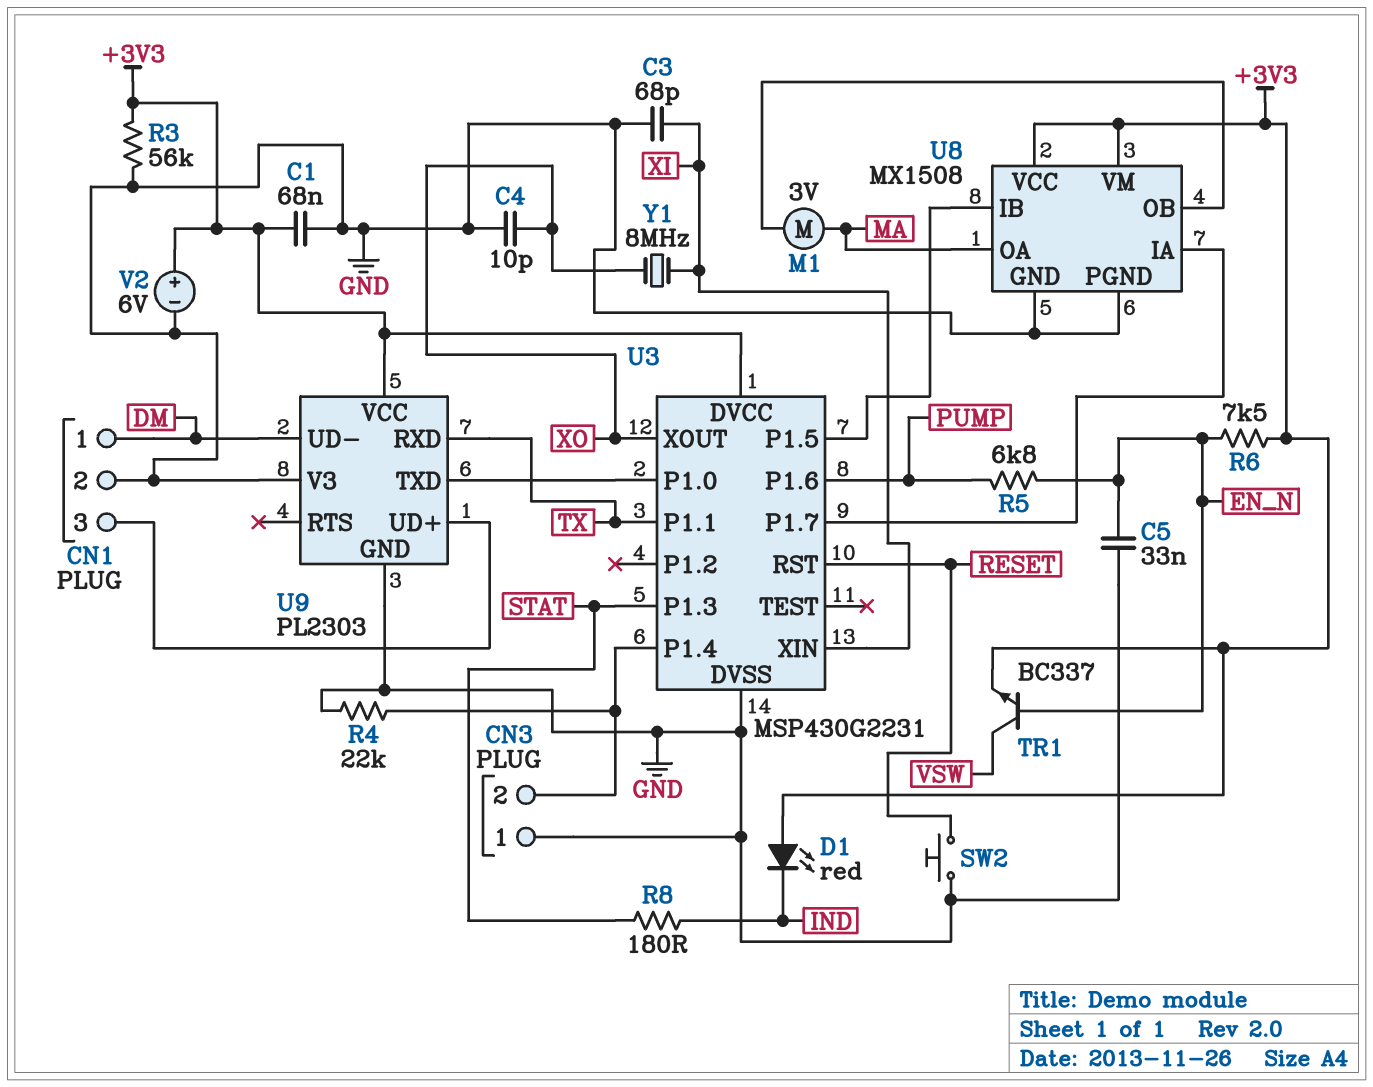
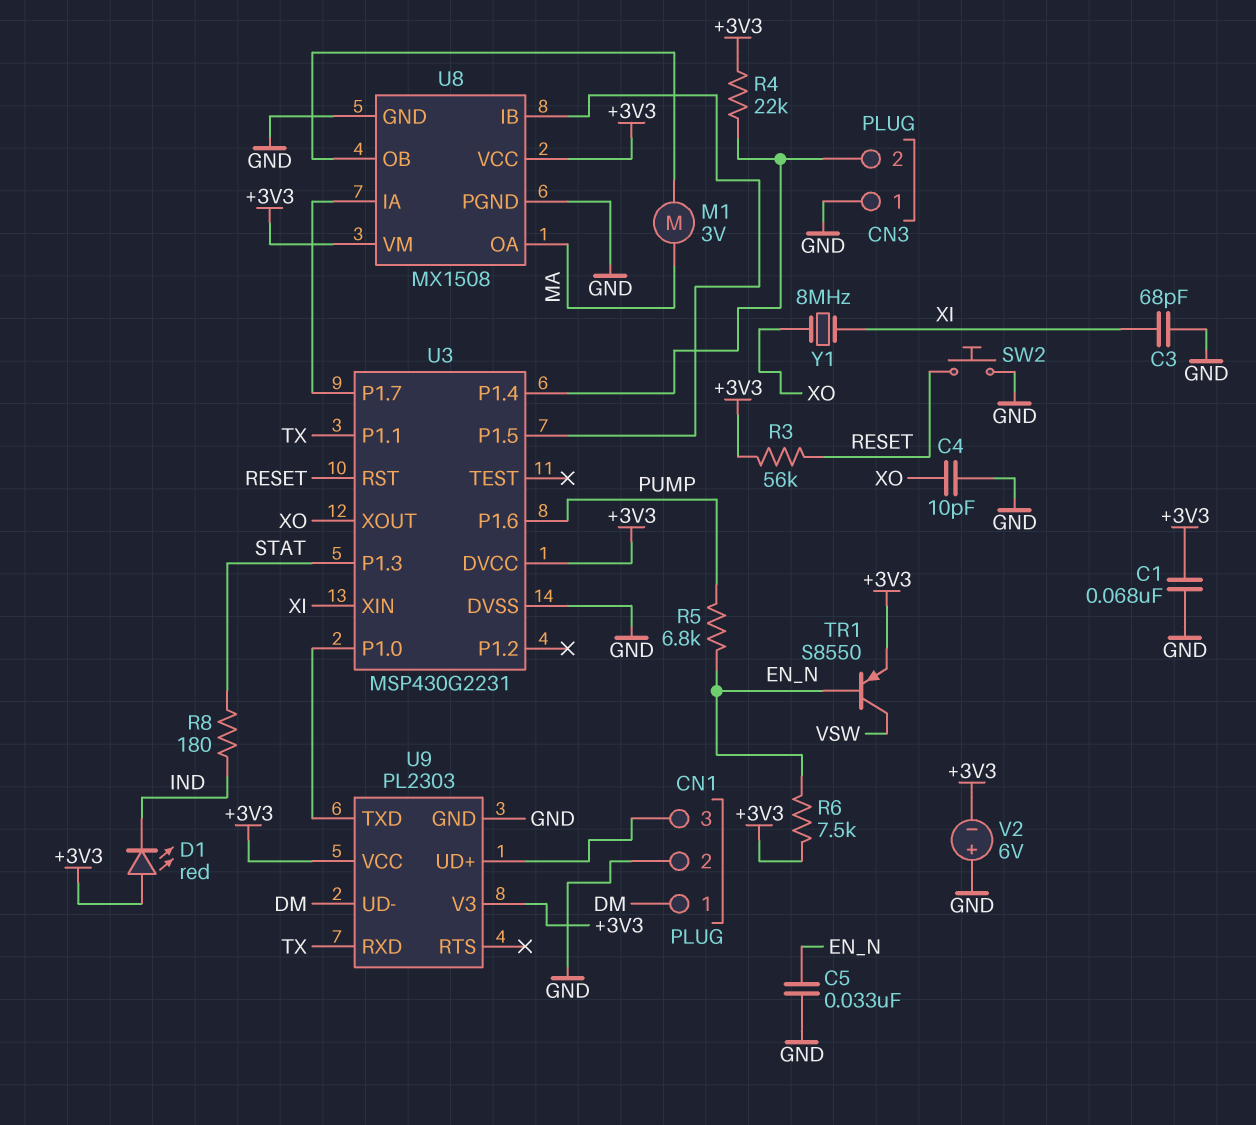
R3: 56k (+3V3, GND) -> 56k (+3V3, RESET)
R4: 22k (CN3/2, GND) -> 22k (+3V3, CN3/2)
TR1: NPN BC337 (B EN_N, C VSW, E +3V3) -> PNP S8550 (B EN_N, C VSW, E +3V3)
U9 pin V3: GND -> +3V3
V2: 6V (plus +3V3, minus GND) -> 6V (plus GND, minus +3V3)

